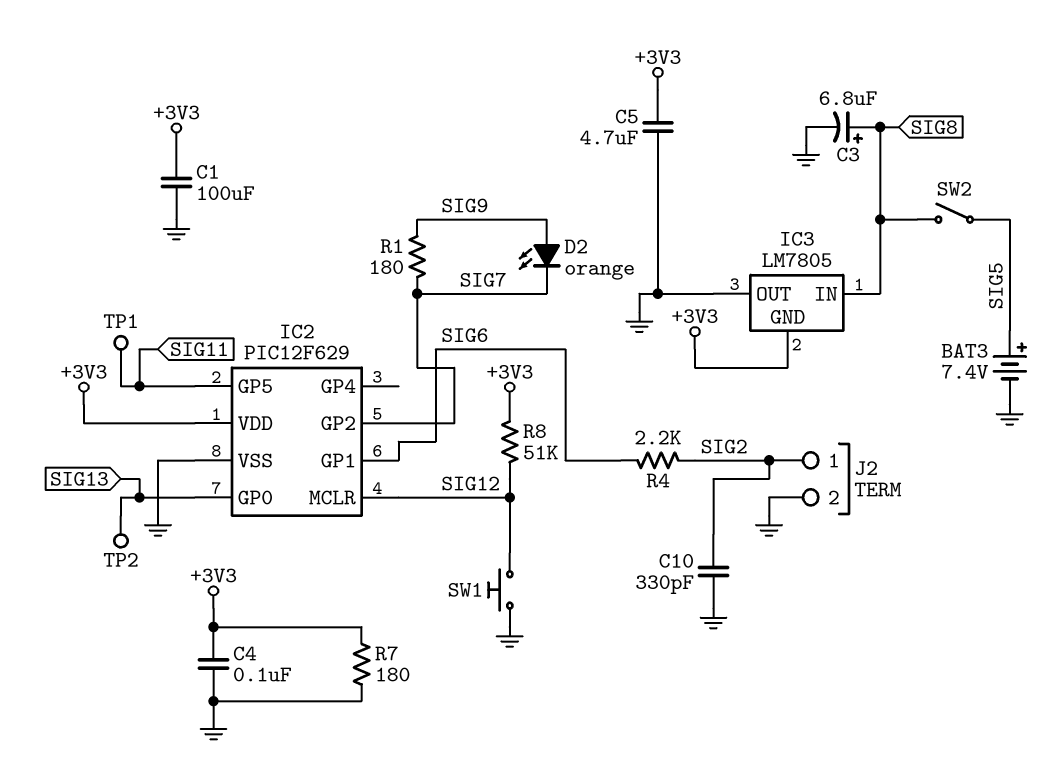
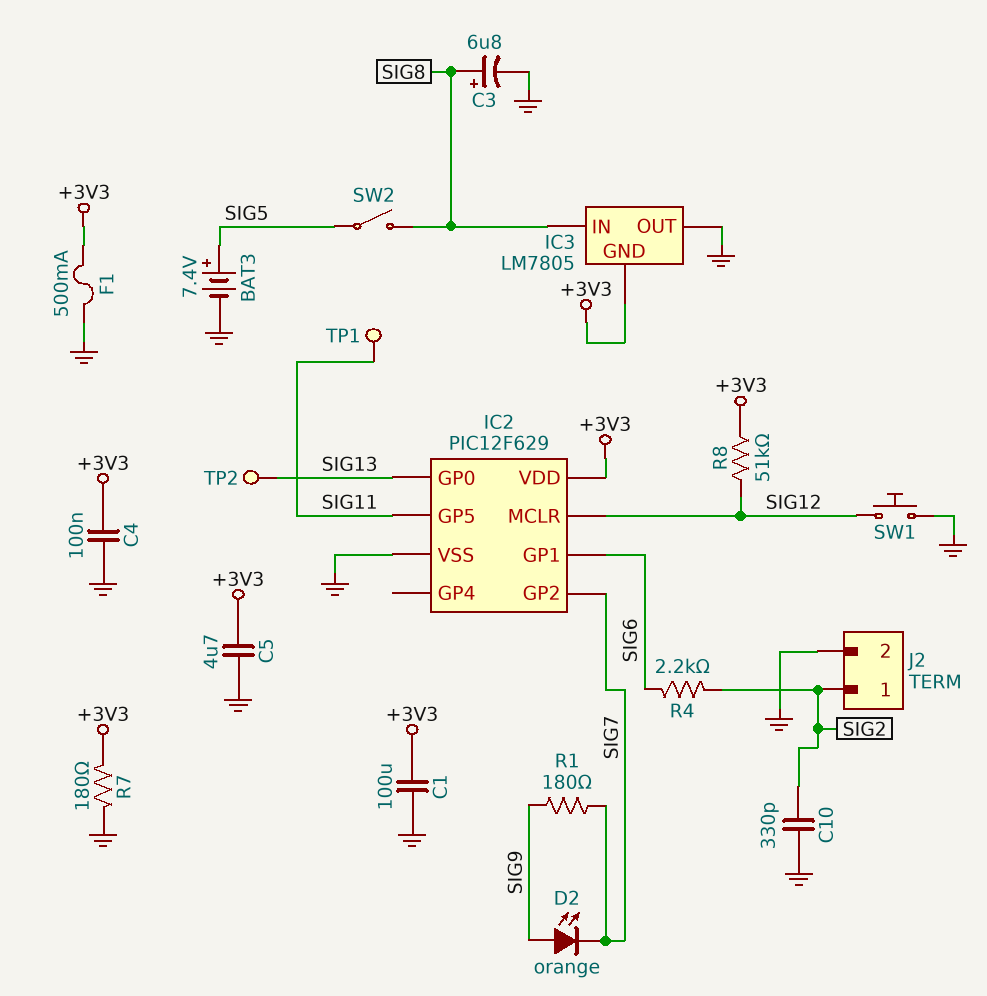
F1: none -> 500mA (+3V3, GND)

